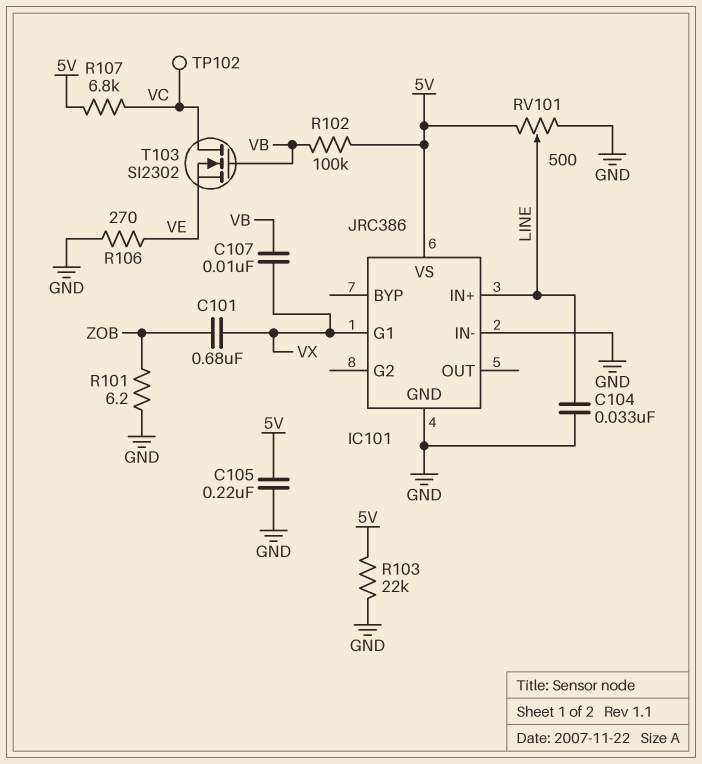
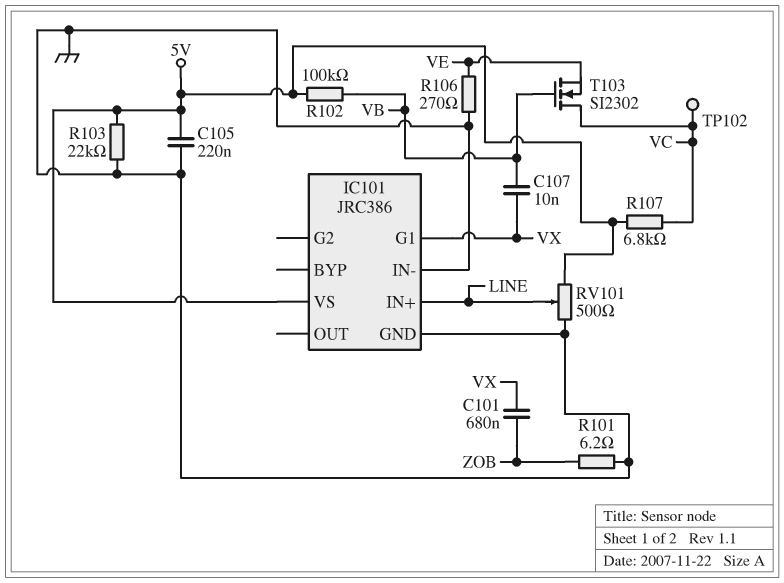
C104: 33nF (GND, LINE) -> none

